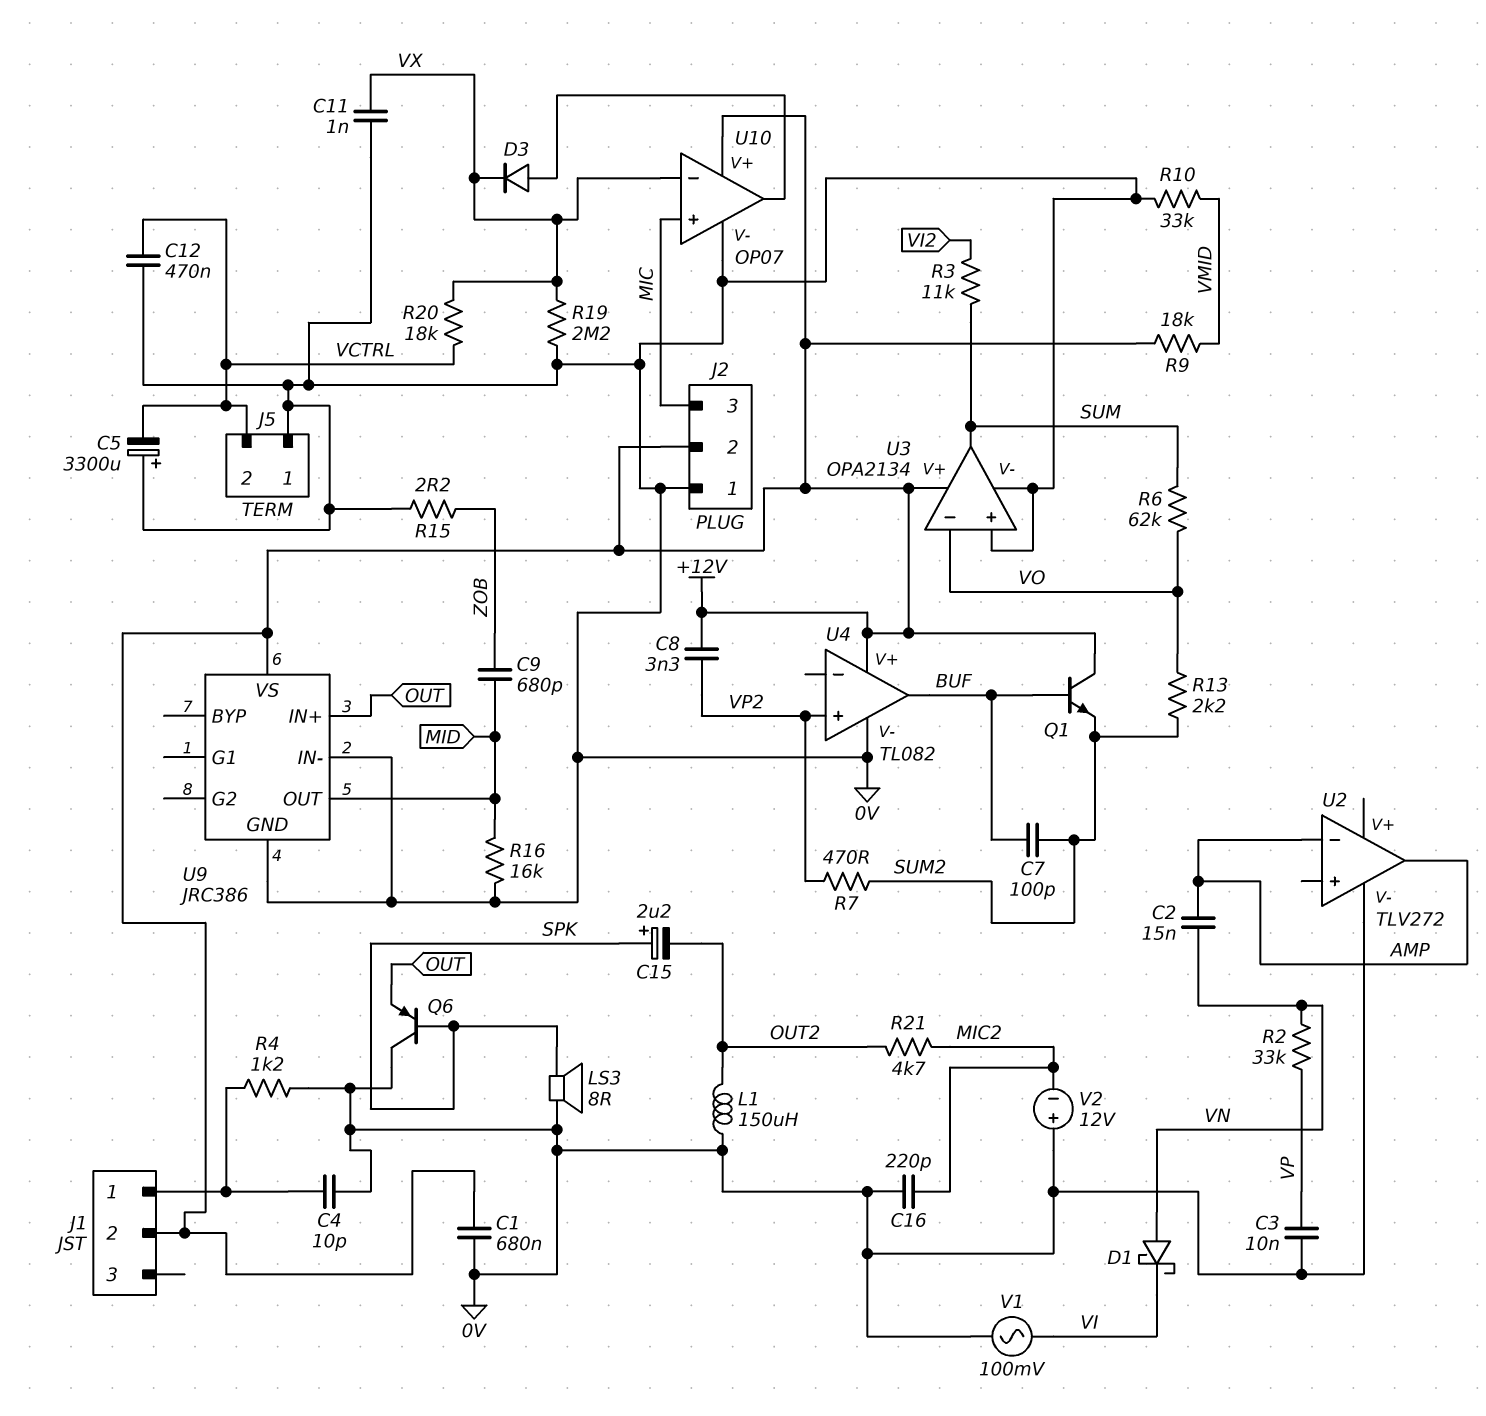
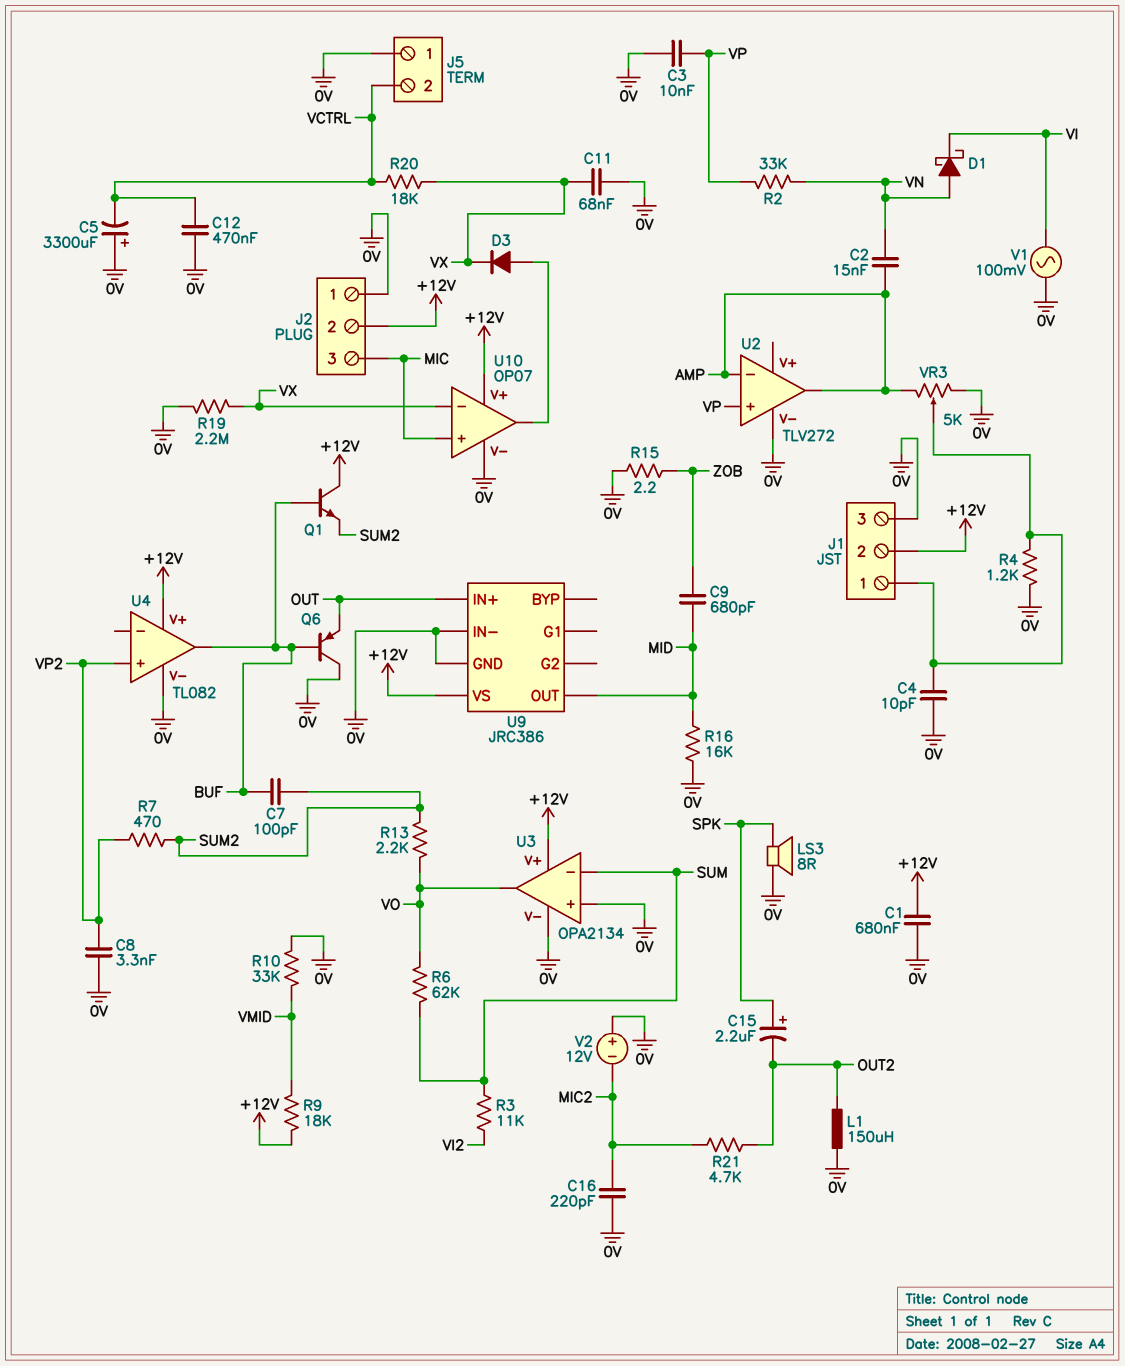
C8: 3.3nF (+12V, VP2) -> 3.3nF (0V, VP2)
C11: 1nF (0V, VX) -> 68nF (0V, VX)
J1 pin 3: none -> 0V
Q6: PNP (B SPK, C 0V, E OUT) -> PNP (B BUF, C 0V, E OUT)
U2 pin in+: none -> VP
U3 pin in-: VO -> SUM
U3 pin out: SUM -> VO
VR3: none -> 5k (0V, AMP, wiper J1/1)

